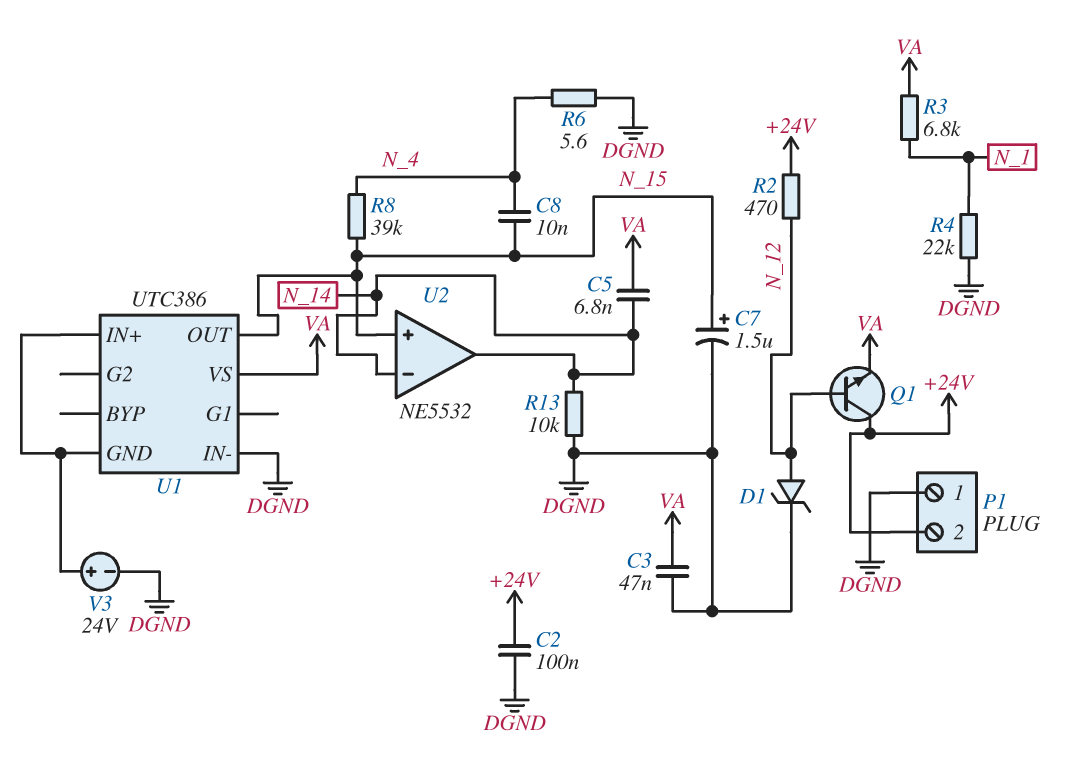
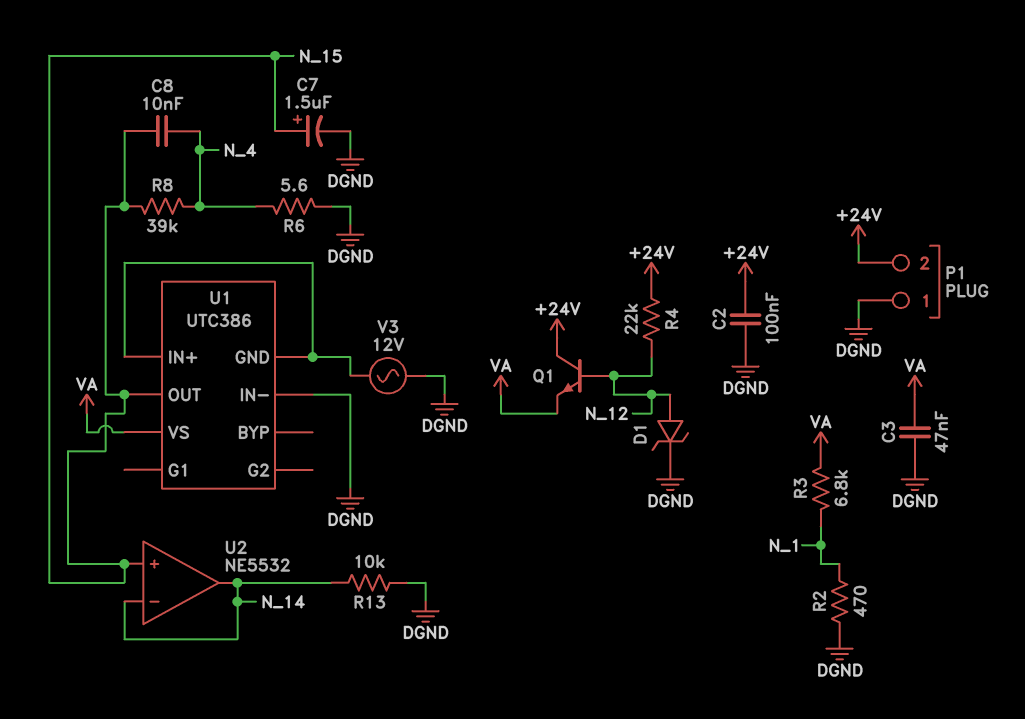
C5: 6.8nF (N_14, VA) -> none
R2: 470 (+24V, N_12) -> 470 (DGND, N_1)
R4: 22k (DGND, N_1) -> 22k (+24V, N_12)
V3: 24V (plus U1/GND, minus DGND) -> AC 12V (DGND, U1/GND)

